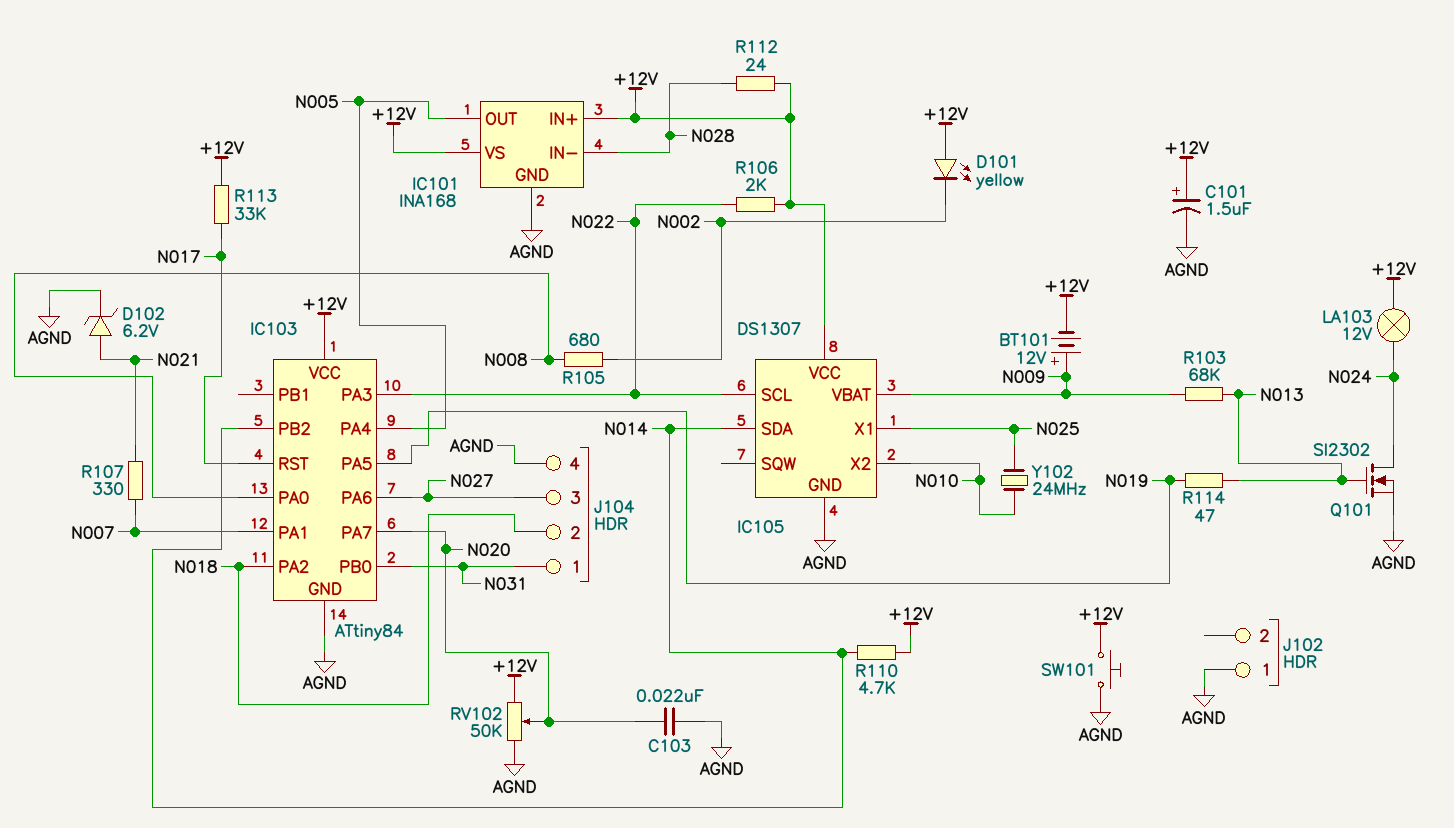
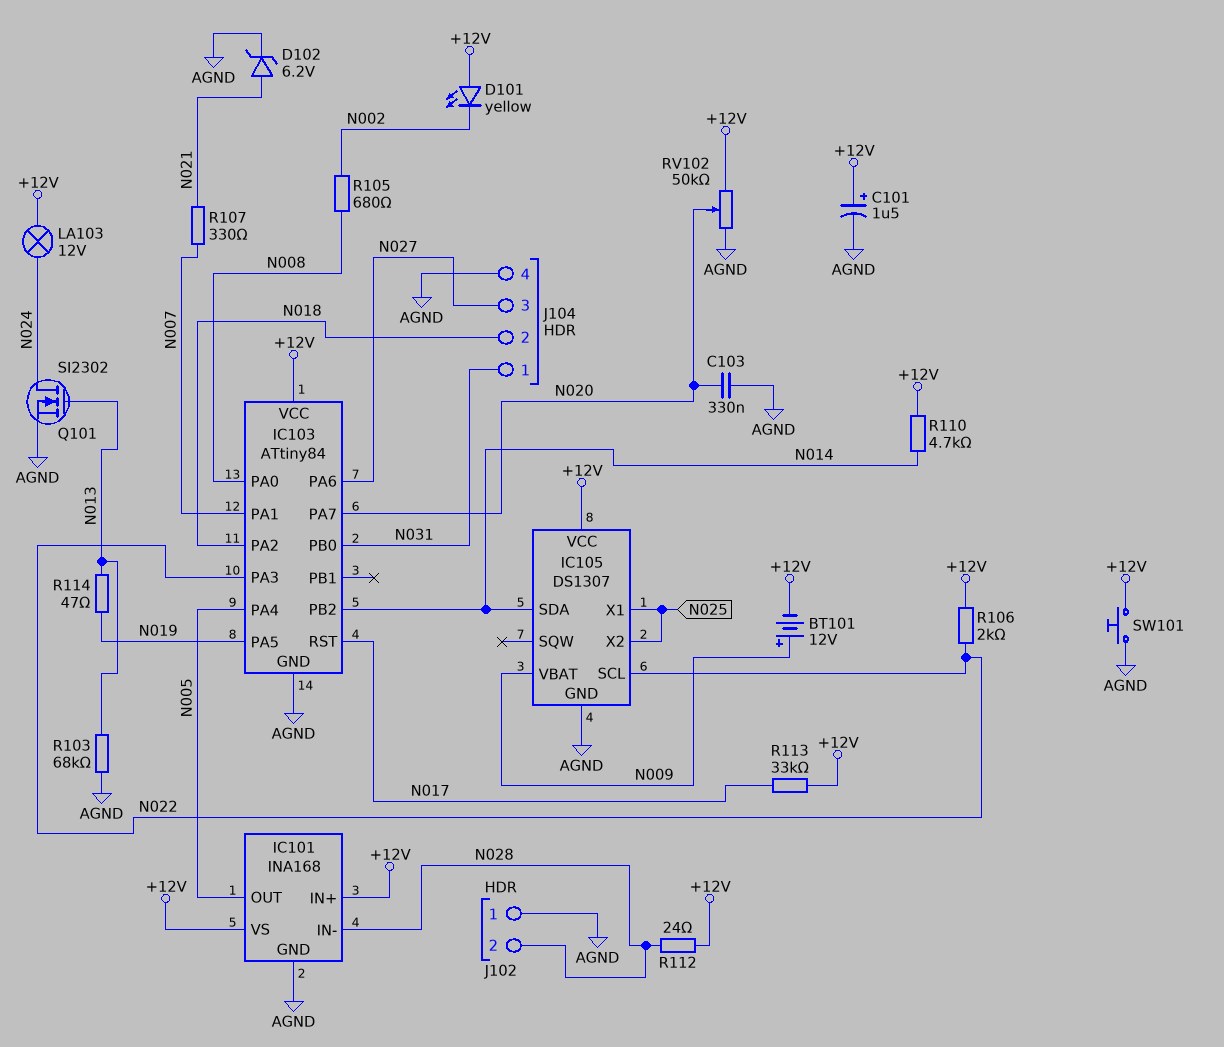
C103: 22nF (AGND, N020) -> 330nF (AGND, N020)
IC105 pin X2: N010 -> N025
J102 pin 2: none -> N028
R103: 68k (N009, N013) -> 68k (AGND, N013)
Y102: 24MHz (N010, N025) -> none

